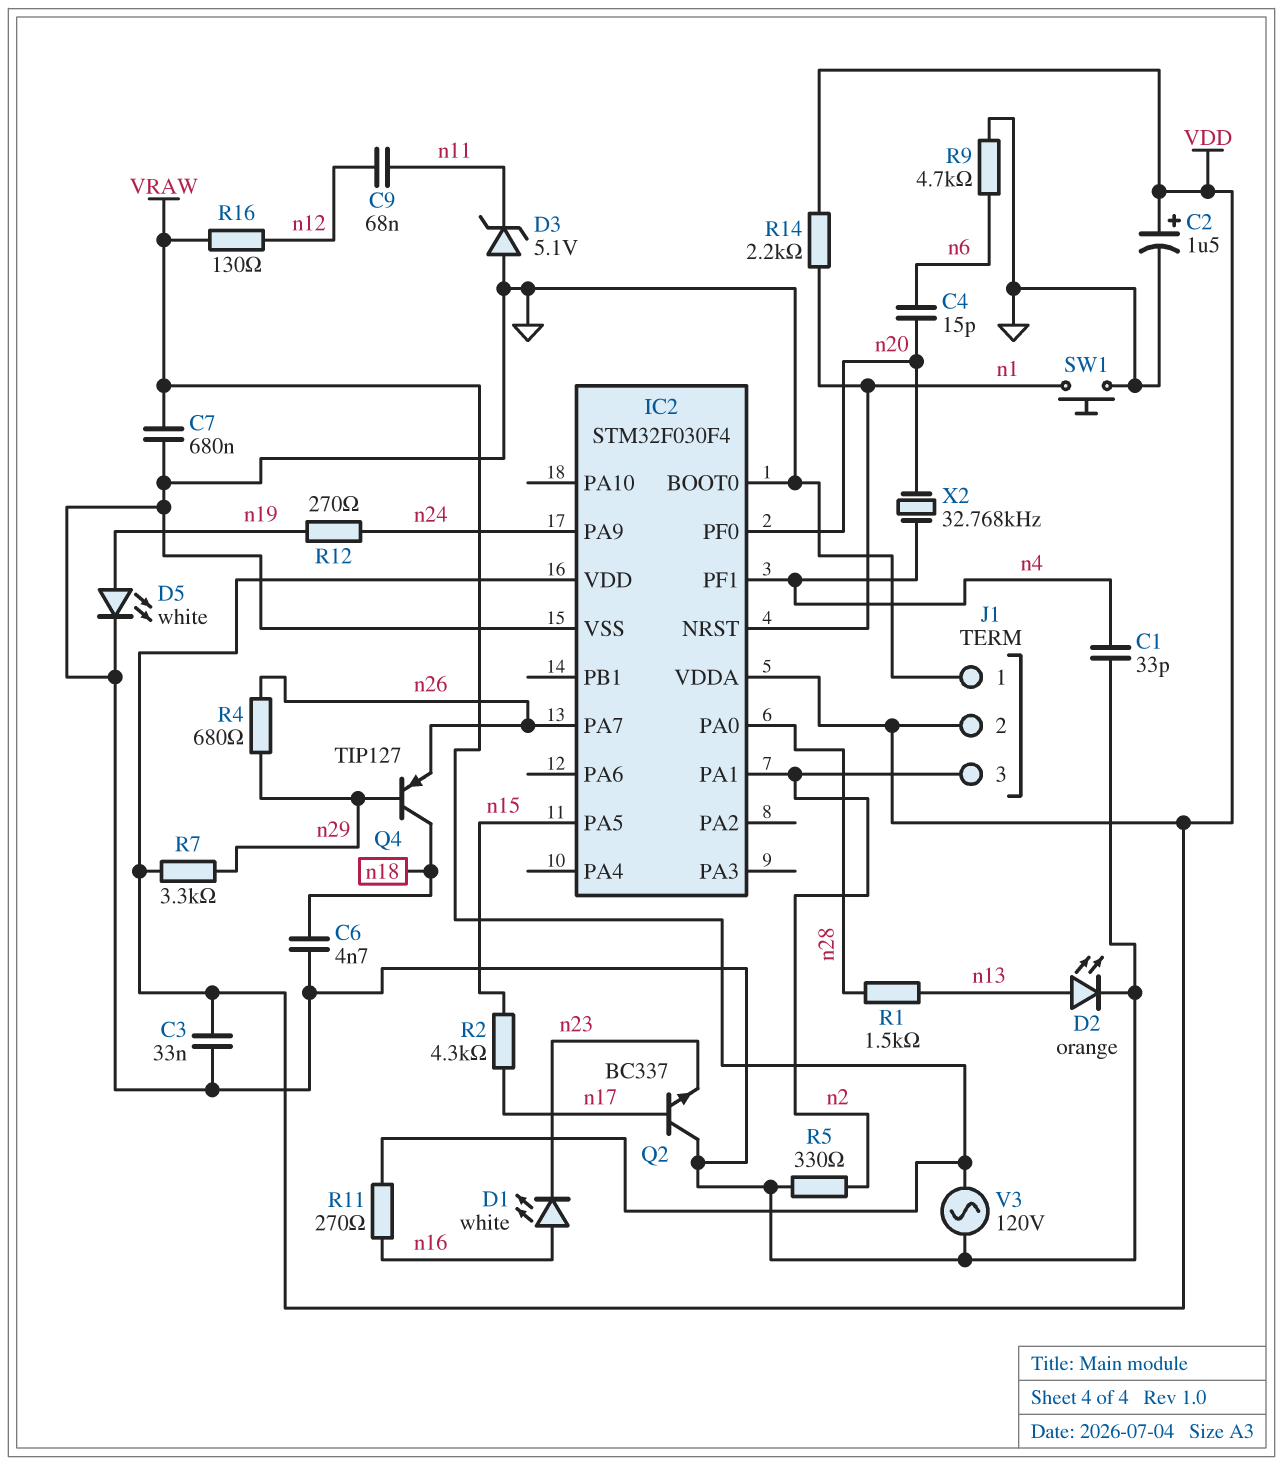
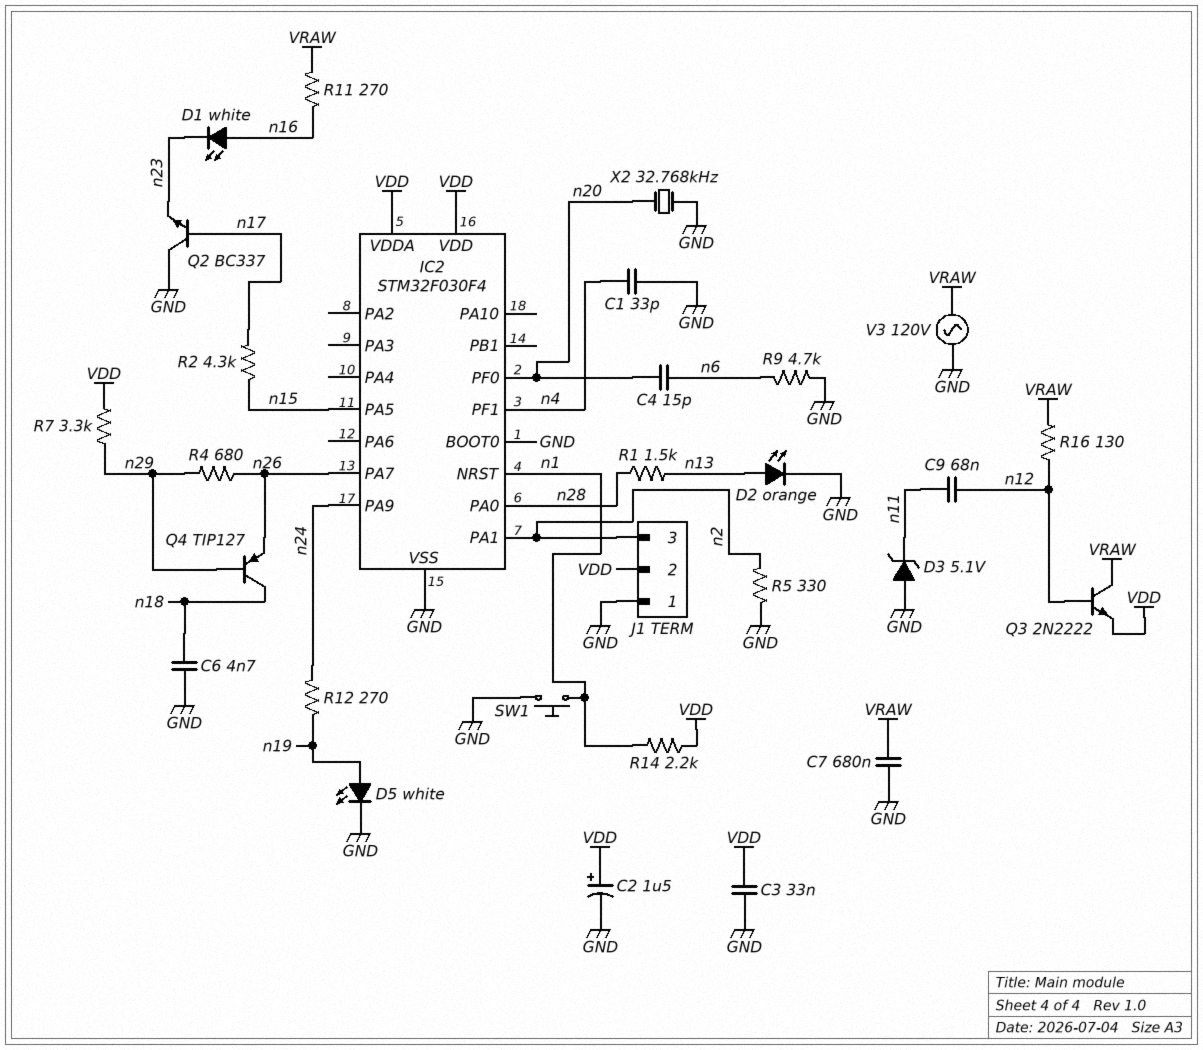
Q3: none -> NPN 2N2222 (B n12, C VRAW, E VDD)
X2: 32.768kHz (n4, n20) -> 32.768kHz (GND, n20)

